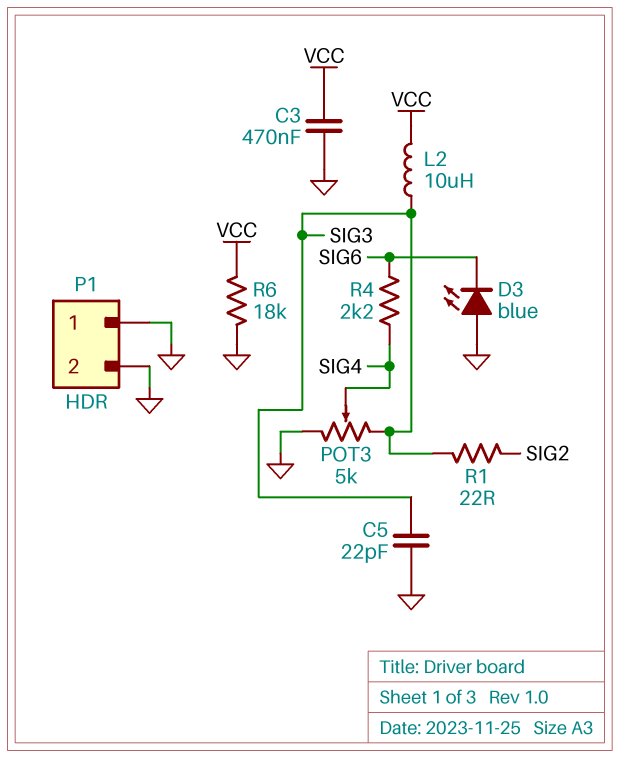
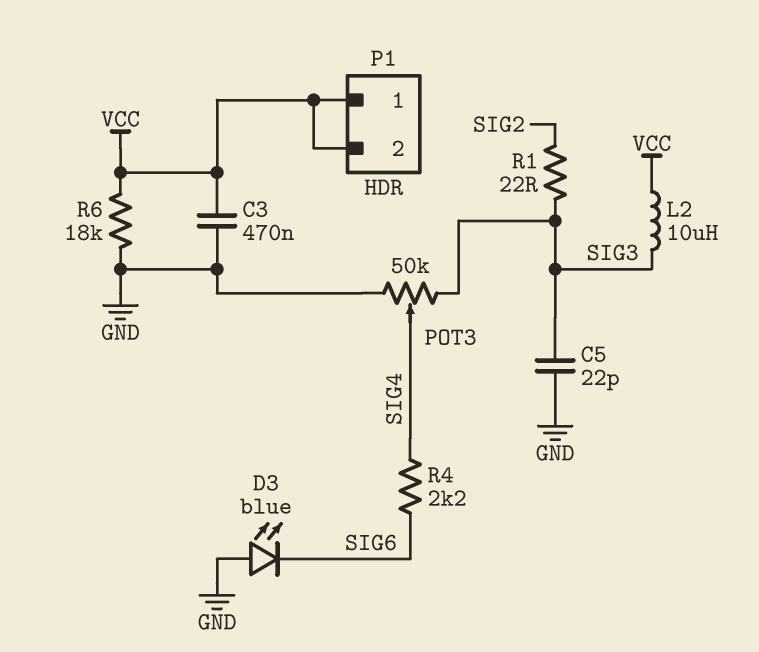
P1 pin 1: GND -> VCC
P1 pin 2: GND -> VCC
POT3: 5k (GND, SIG3, wiper SIG4) -> 50k (GND, SIG3, wiper SIG4)

